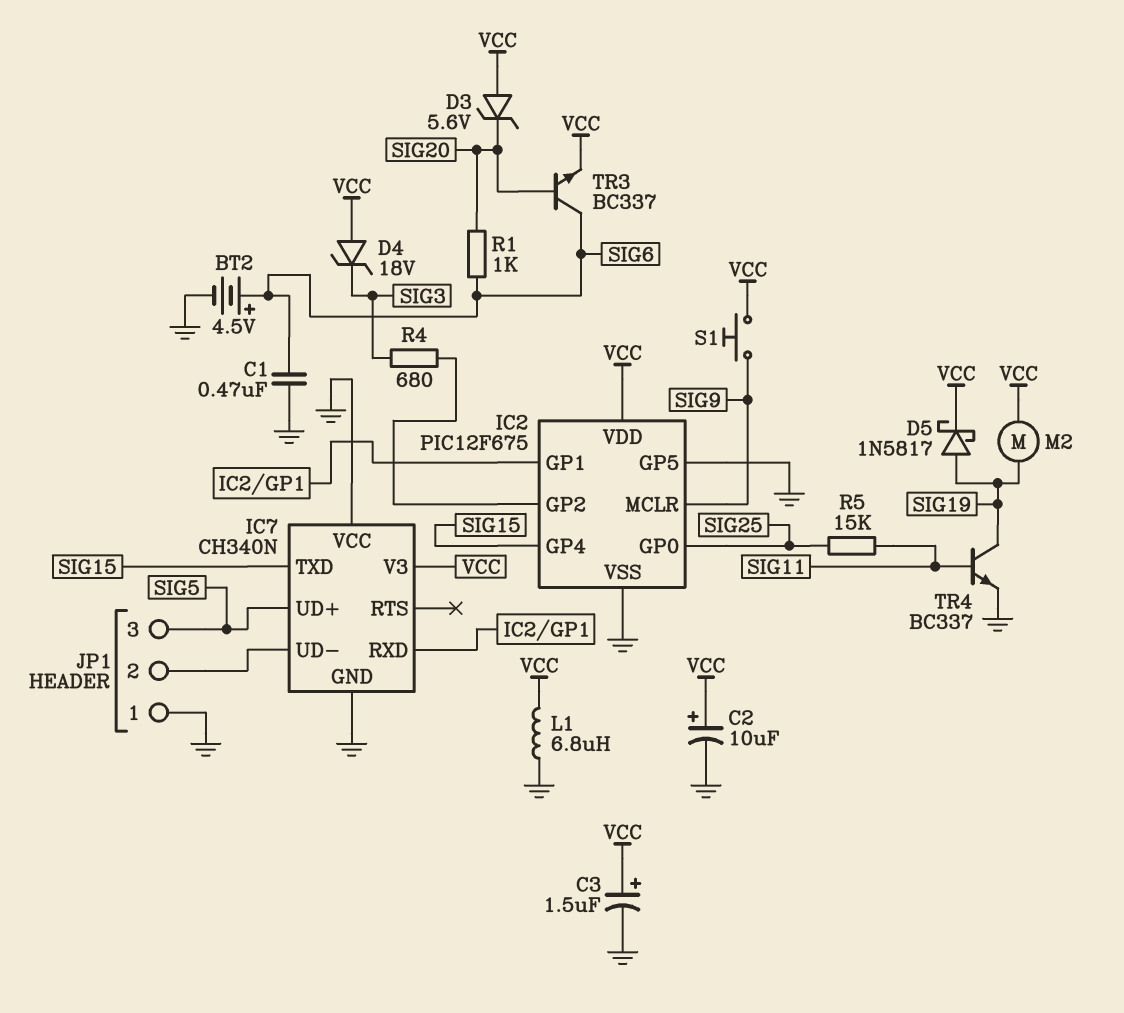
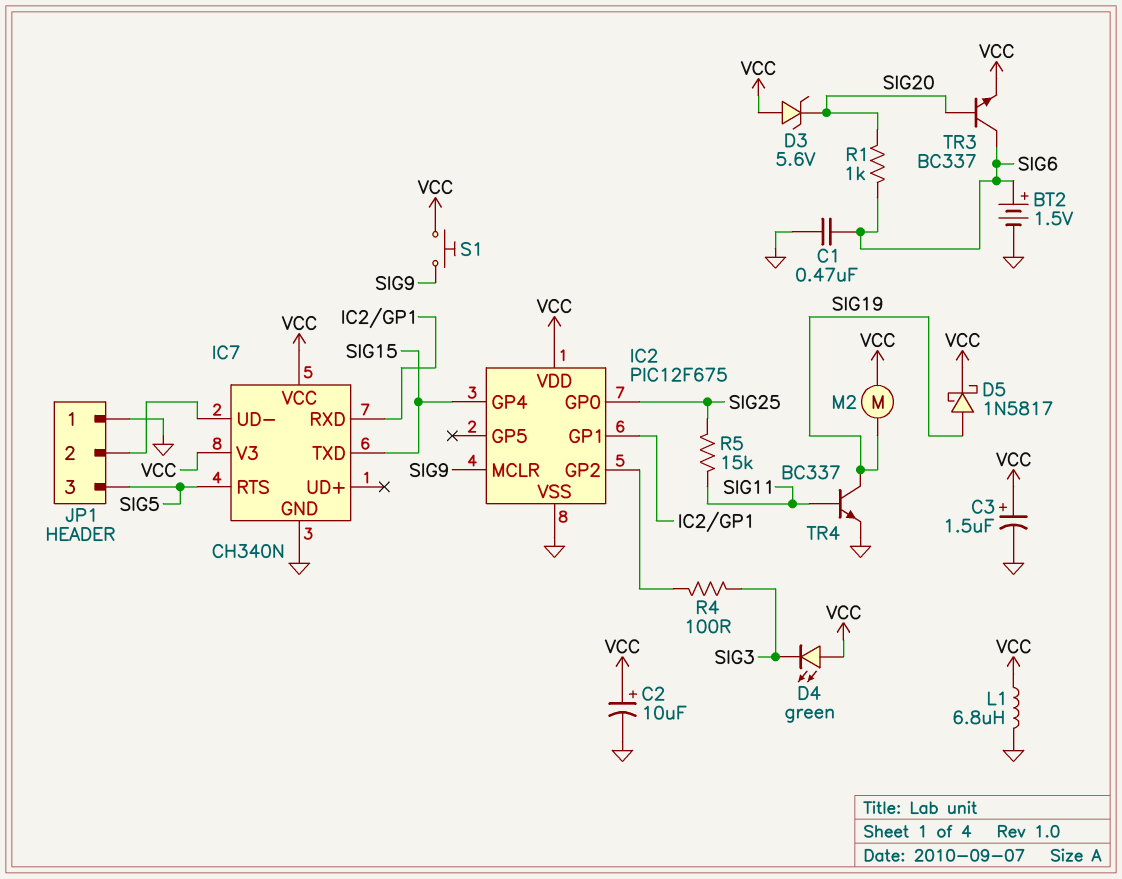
BT2: 4.5V (plus SIG6, minus GND) -> 1.5V (plus SIG6, minus GND)
D4: zener 18V (A VCC, K SIG3) -> LED green (A VCC, K SIG3)
IC2 pin GP5: GND -> none
IC7 pin RTS: none -> SIG5
IC7 pin UD+: SIG5 -> none
IC7 pin VCC: GND -> VCC
R4: 680 (IC2/GP2, SIG3) -> 100 (IC2/GP2, SIG3)

